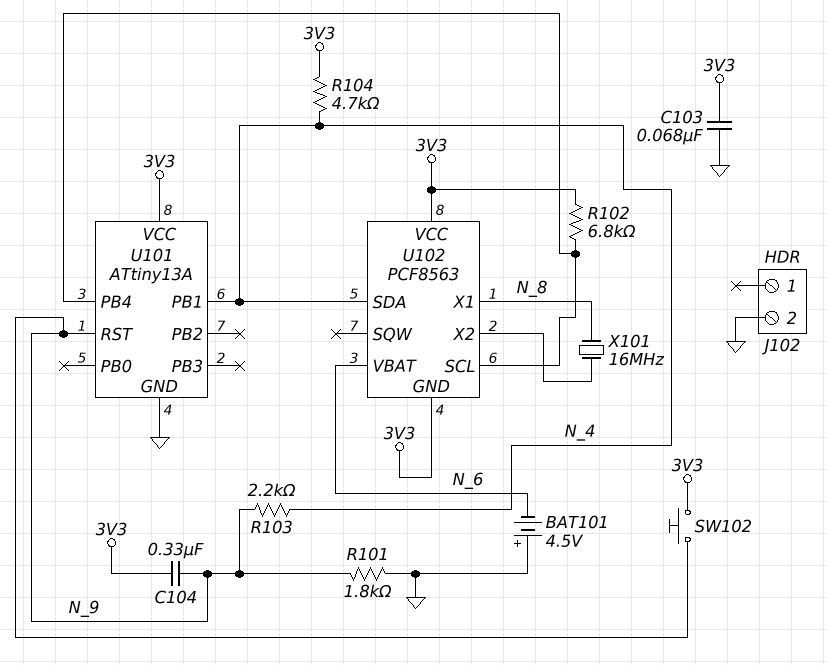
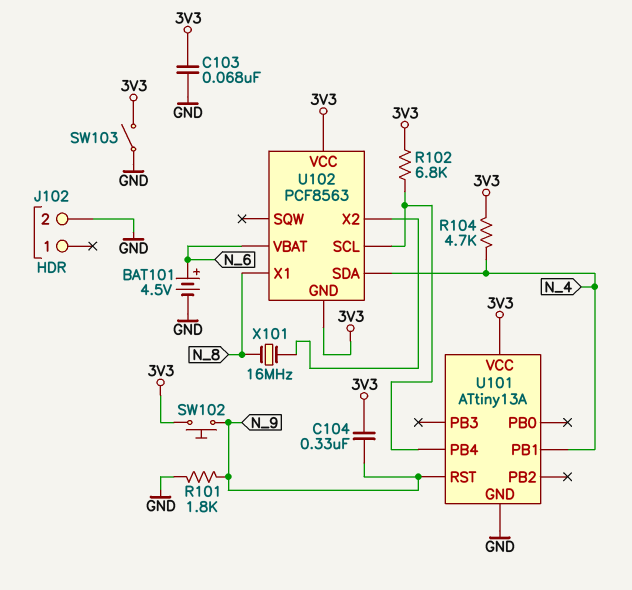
BAT101: 4.5V (plus GND, minus N_6) -> 4.5V (plus N_6, minus GND)
R103: 2.2k (N_4, N_9) -> none
SW103: none -> switch (3V3, GND)

